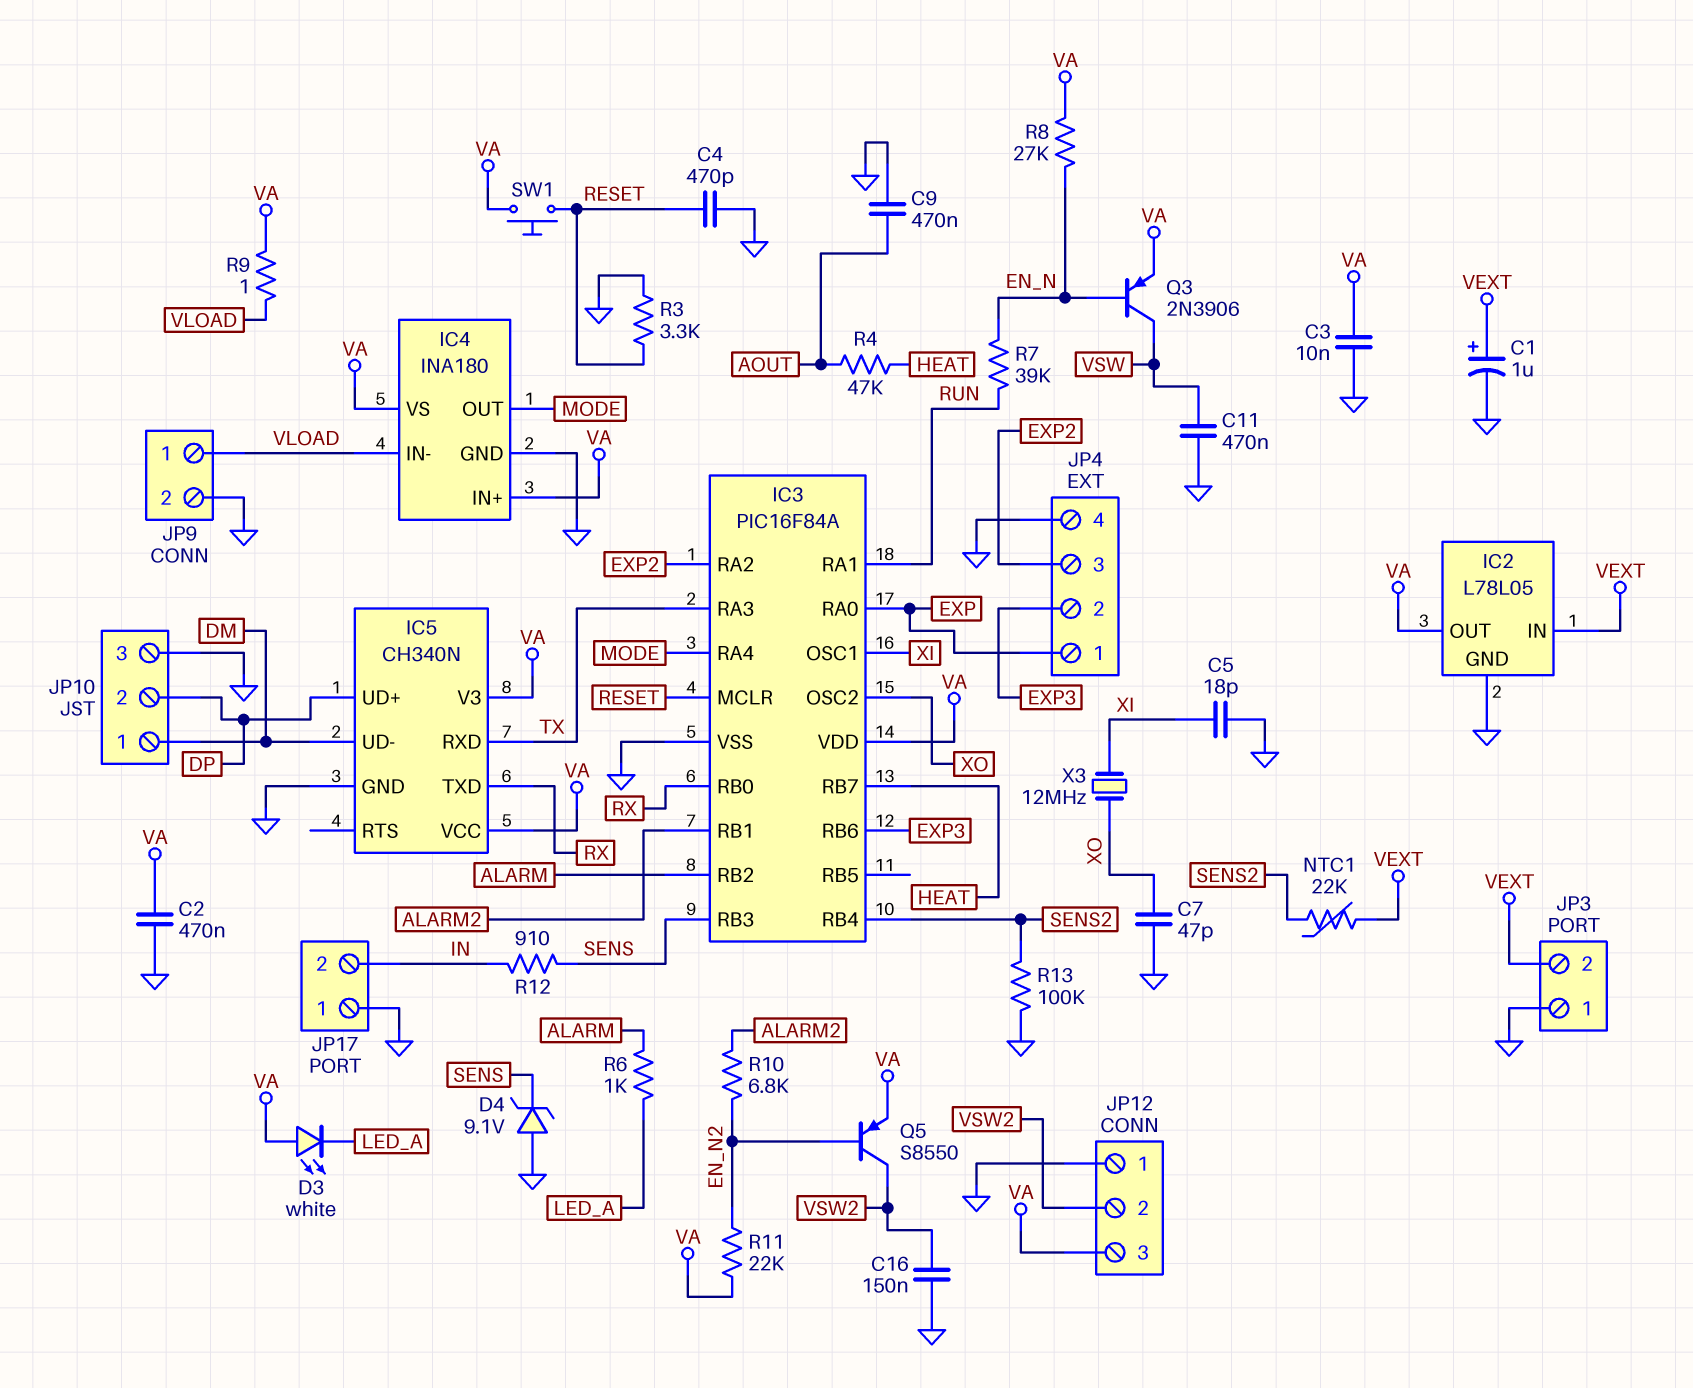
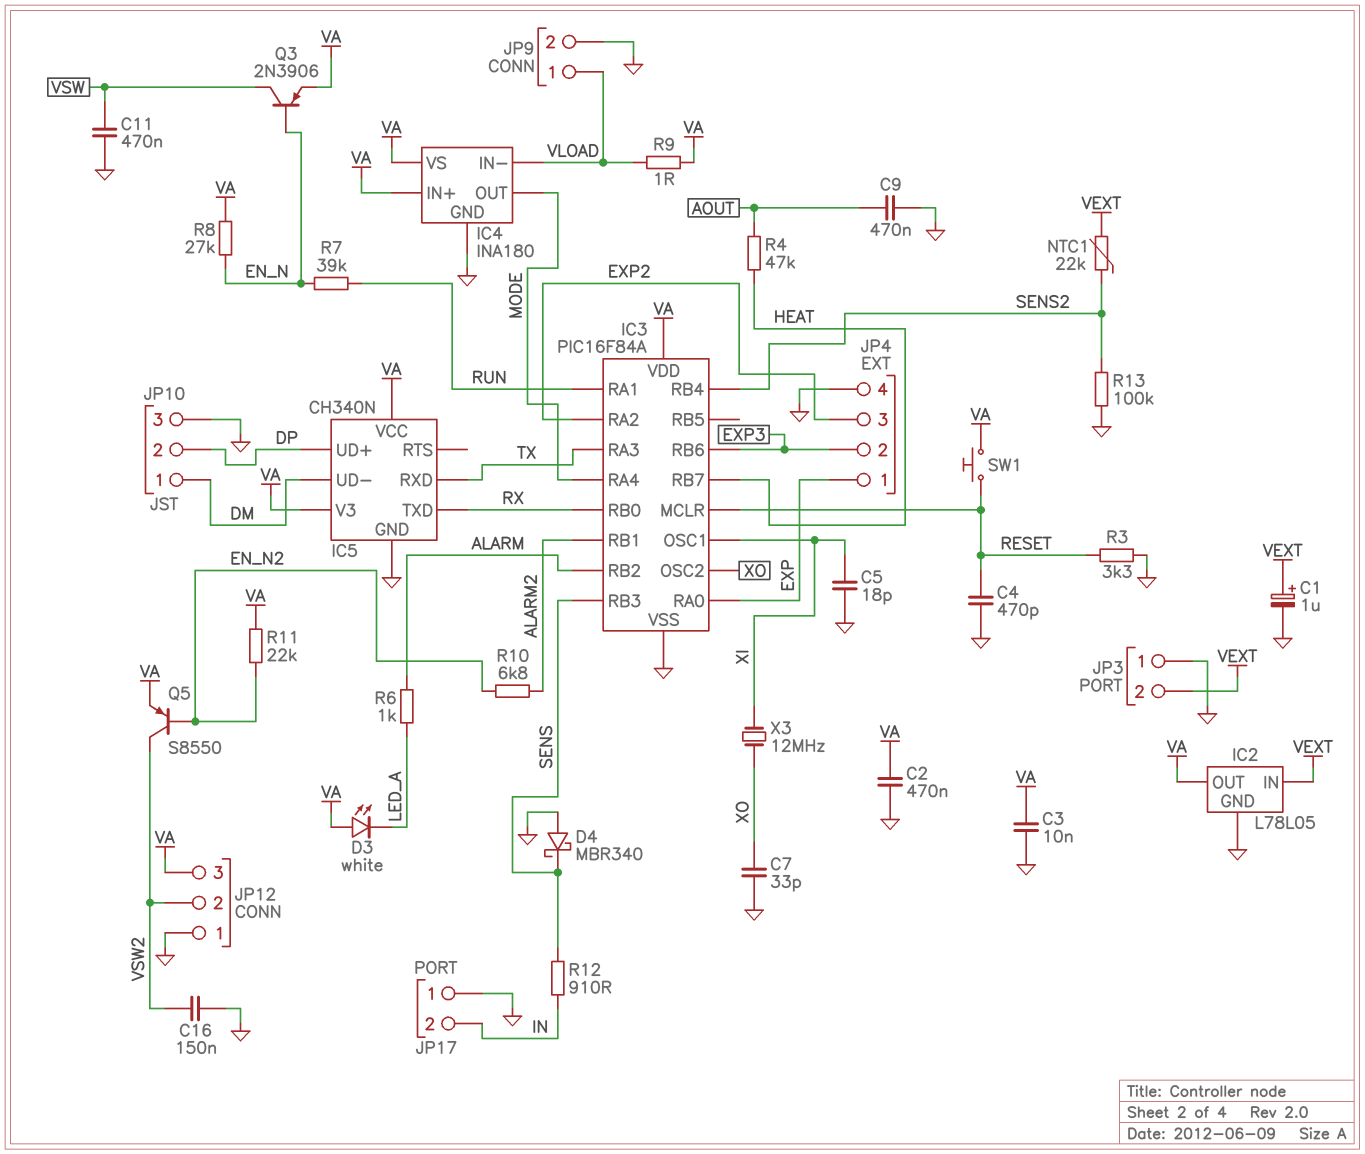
C7: 47pF (GND, XO) -> 33pF (GND, XO)
D4: zener 9.1V (A GND, K SENS) -> schottky MBR340 (A GND, K SENS)

